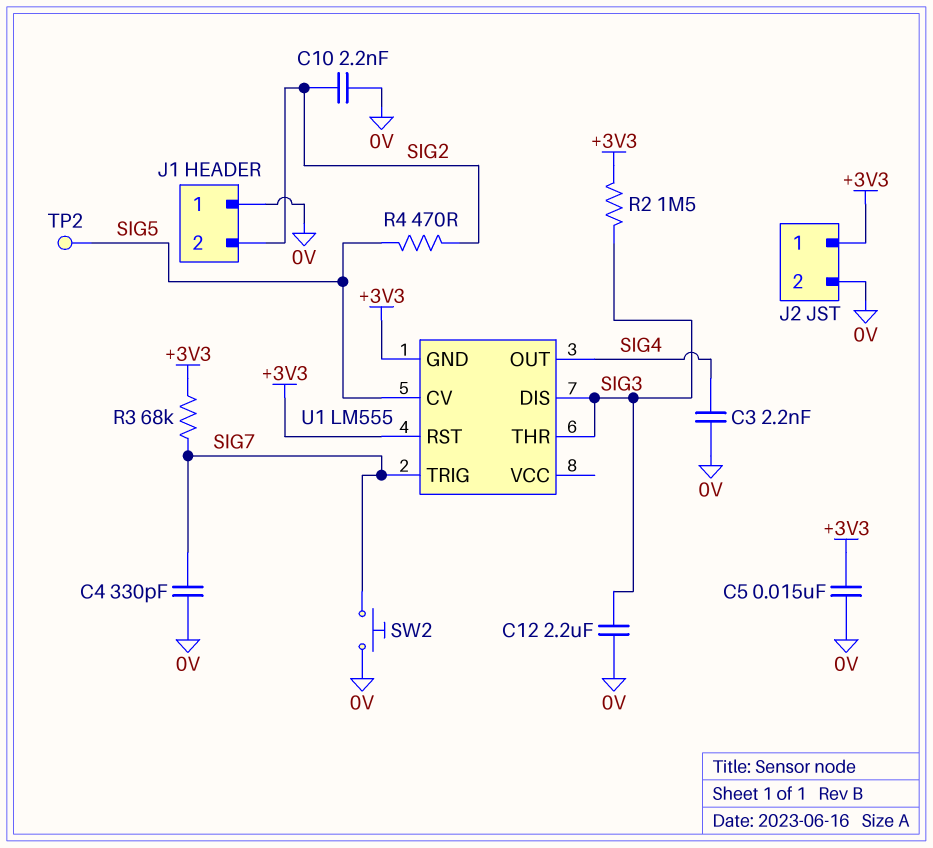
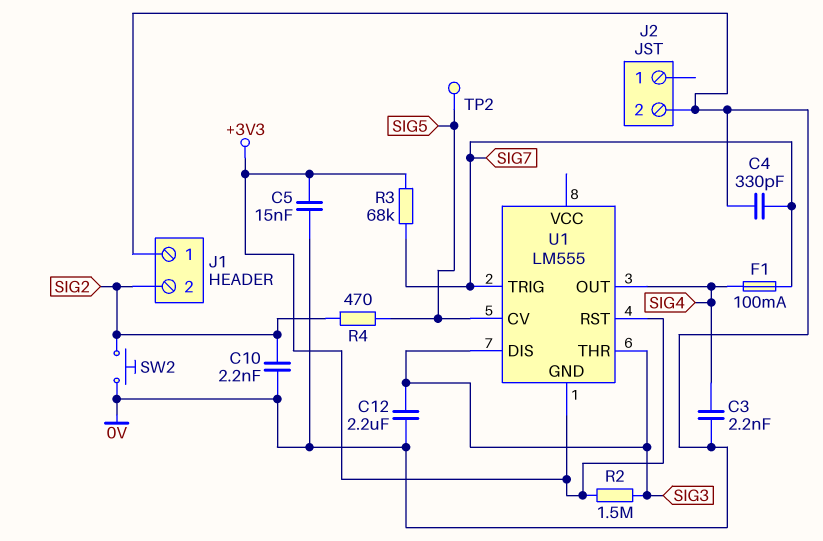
F1: none -> 100mA (SIG4, SIG7)
J2 pin 1: +3V3 -> none
SW2: button (0V, SIG7) -> button (0V, SIG2)

